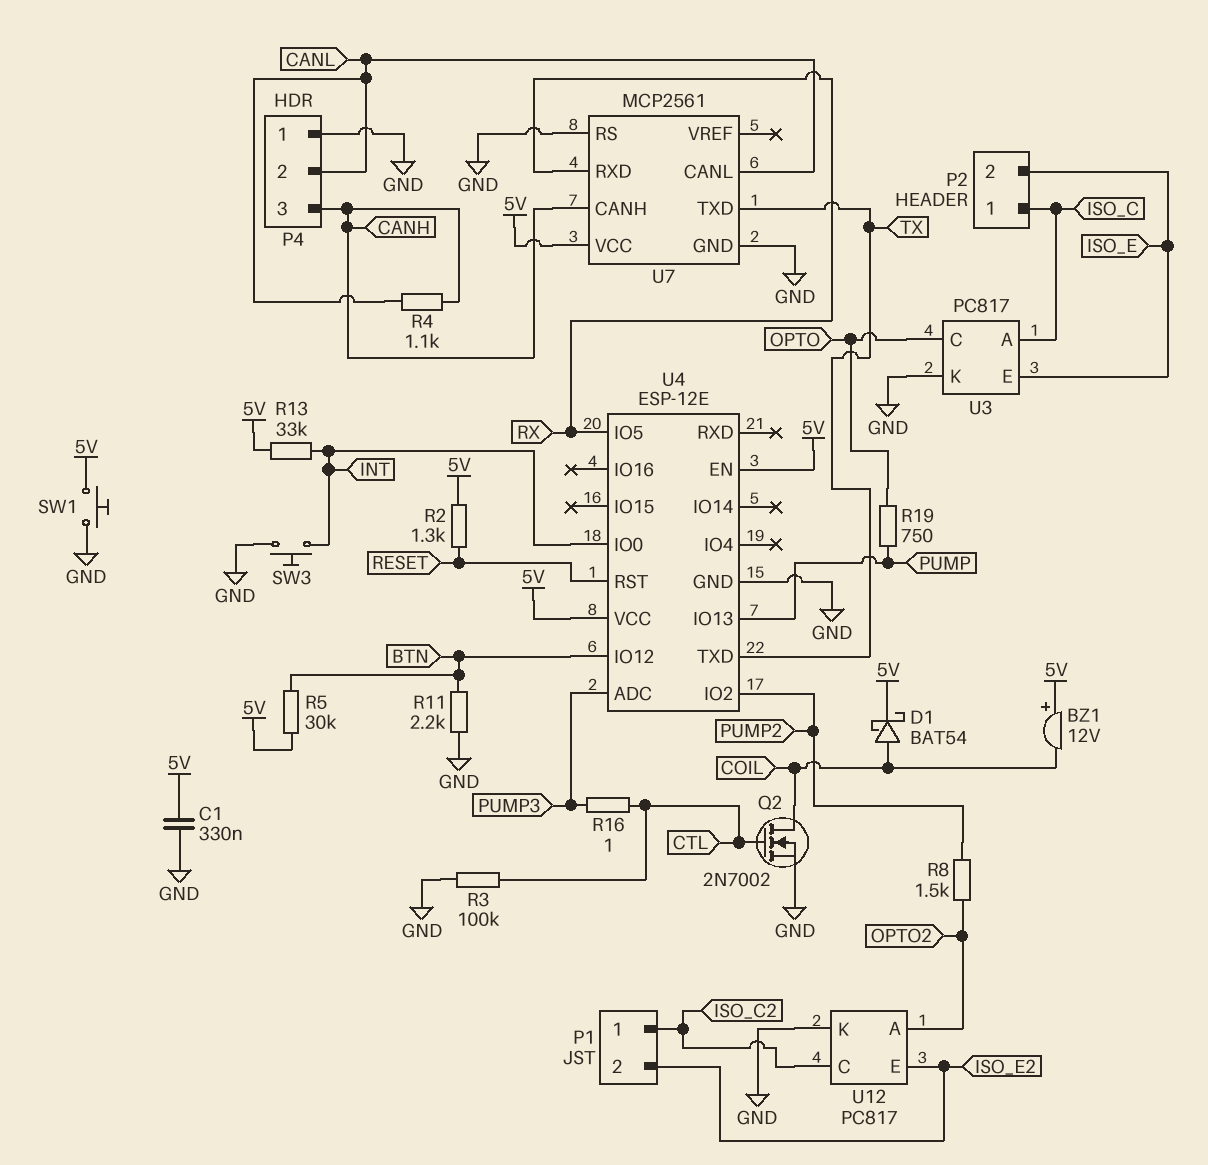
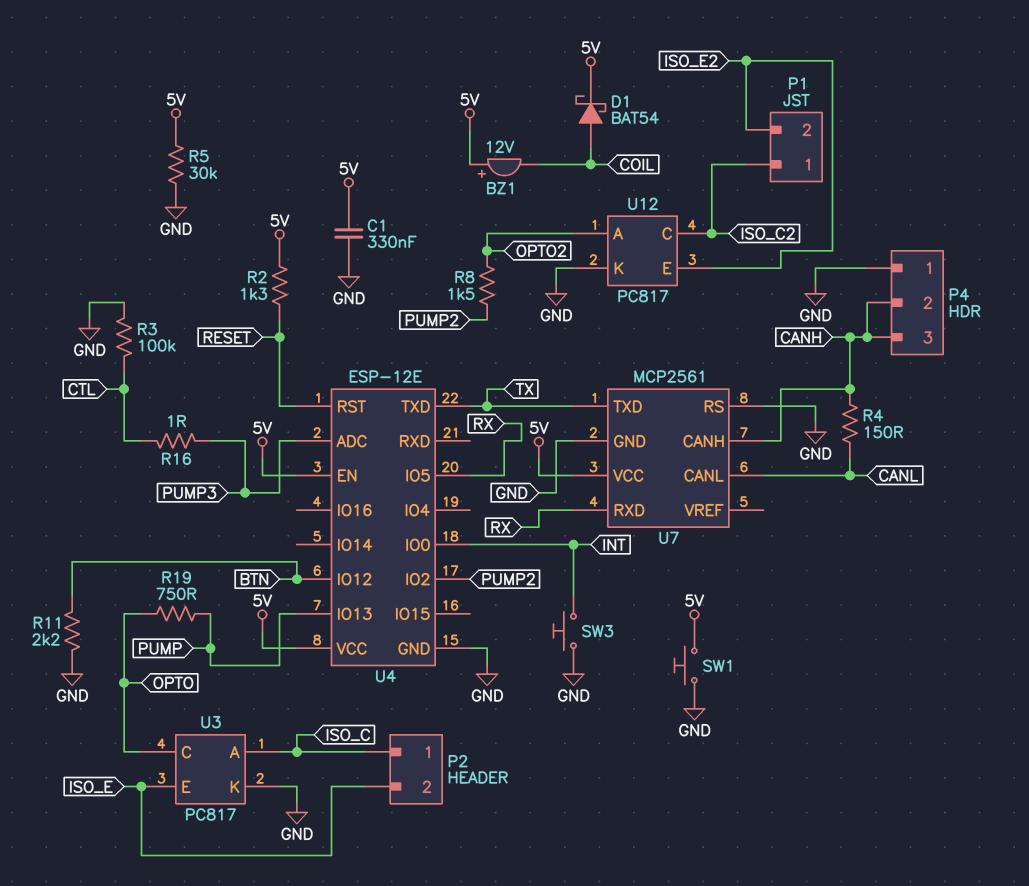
P4 pin 2: CANL -> CANH
Q2: NMOS 2N7002 (G CTL, D COIL, S GND) -> none
R4: 1.1k (CANH, CANL) -> 150 (CANH, CANL)
R5: 30k (5V, BTN) -> 30k (5V, GND)
R13: 33k (5V, INT) -> none

